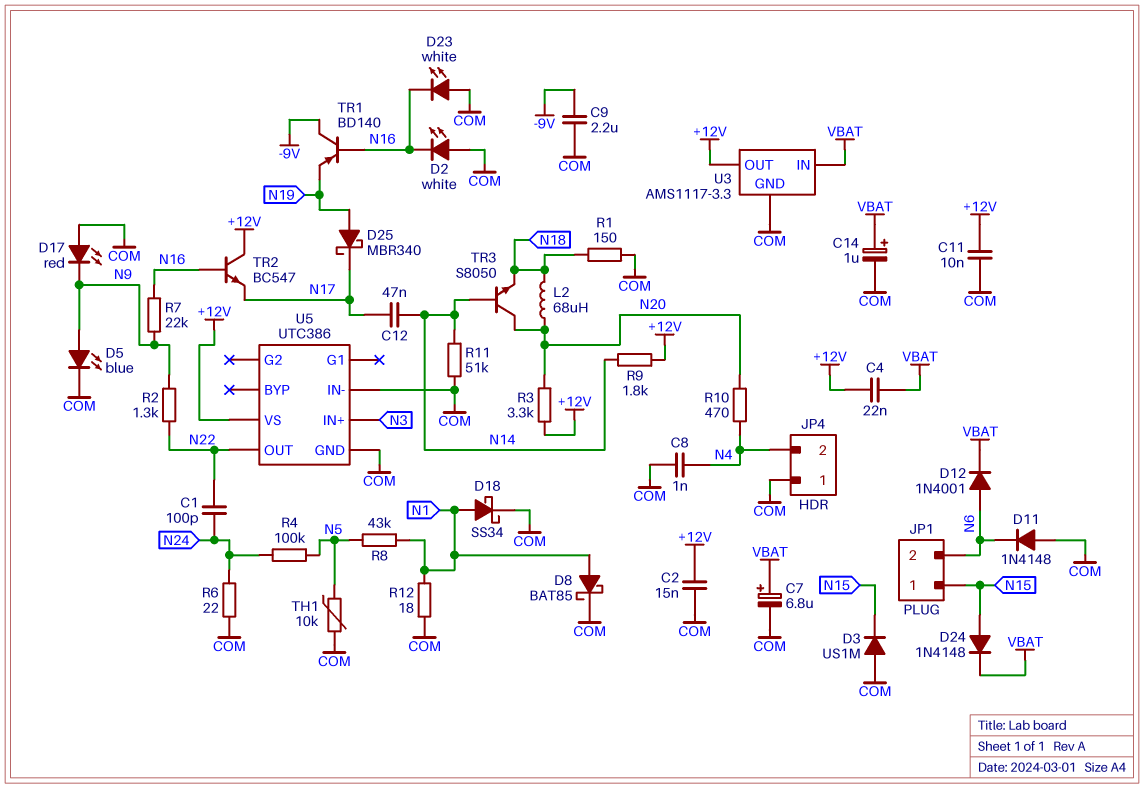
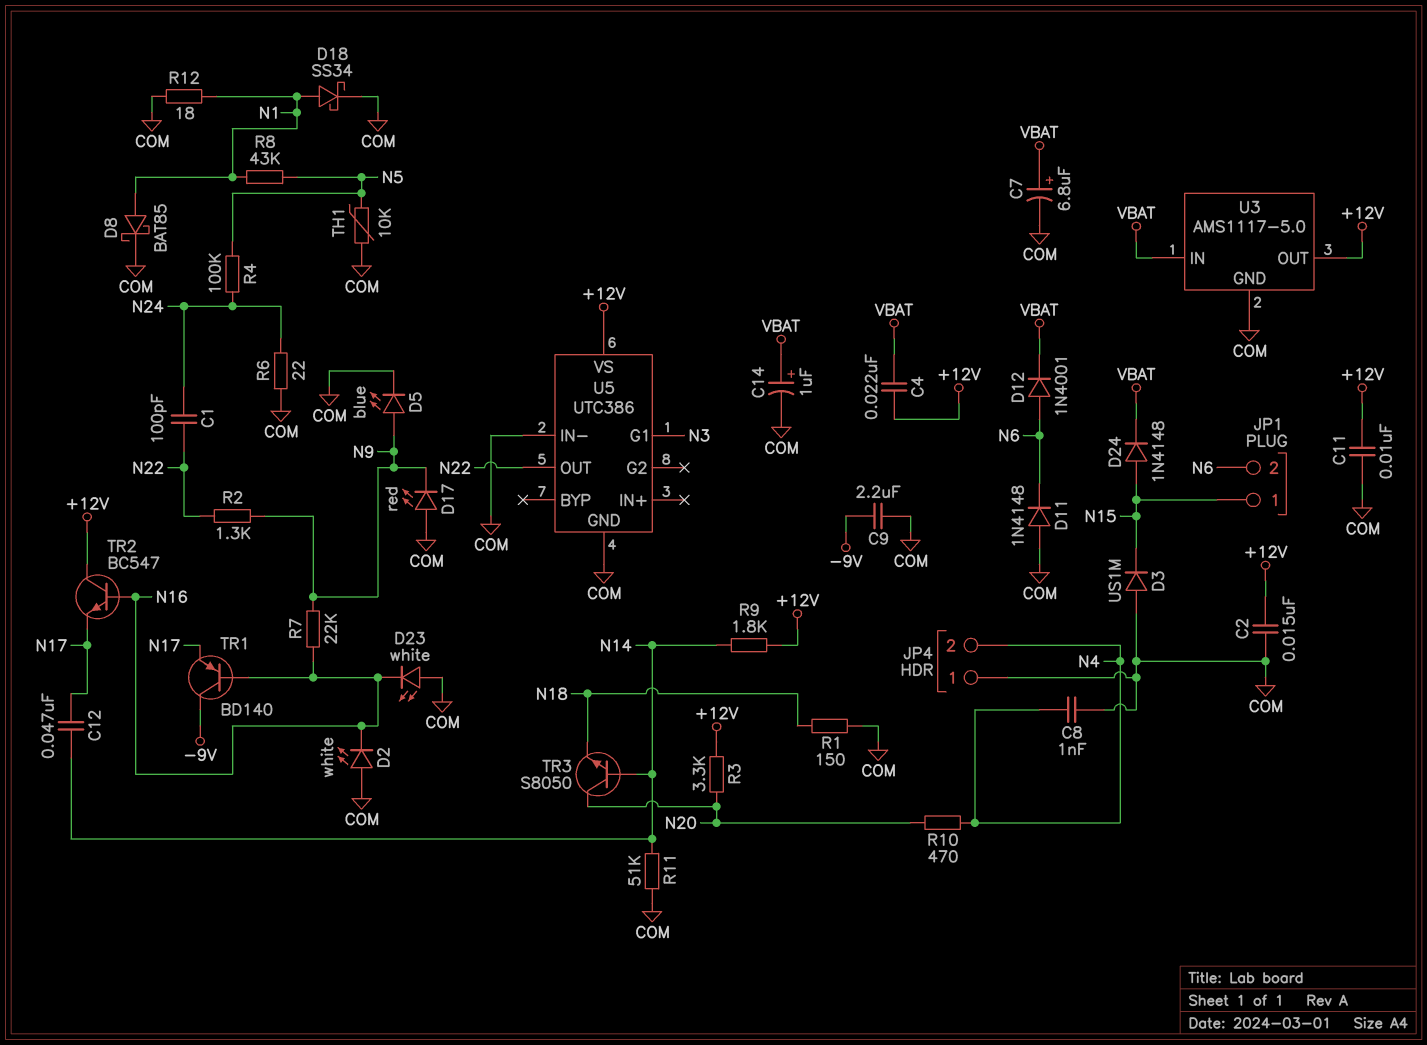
D25: schottky MBR340 (A N19, K N17) -> none
L2: 68uH (N18, N20) -> none
TR1: PNP BD140 (B N16, C -9V, E N19) -> PNP BD140 (B N16, C -9V, E N17)
U3: AMS1117-3.3 -> AMS1117-5.0
U5 pin G1: none -> N3
U5 pin IN+: N3 -> none

